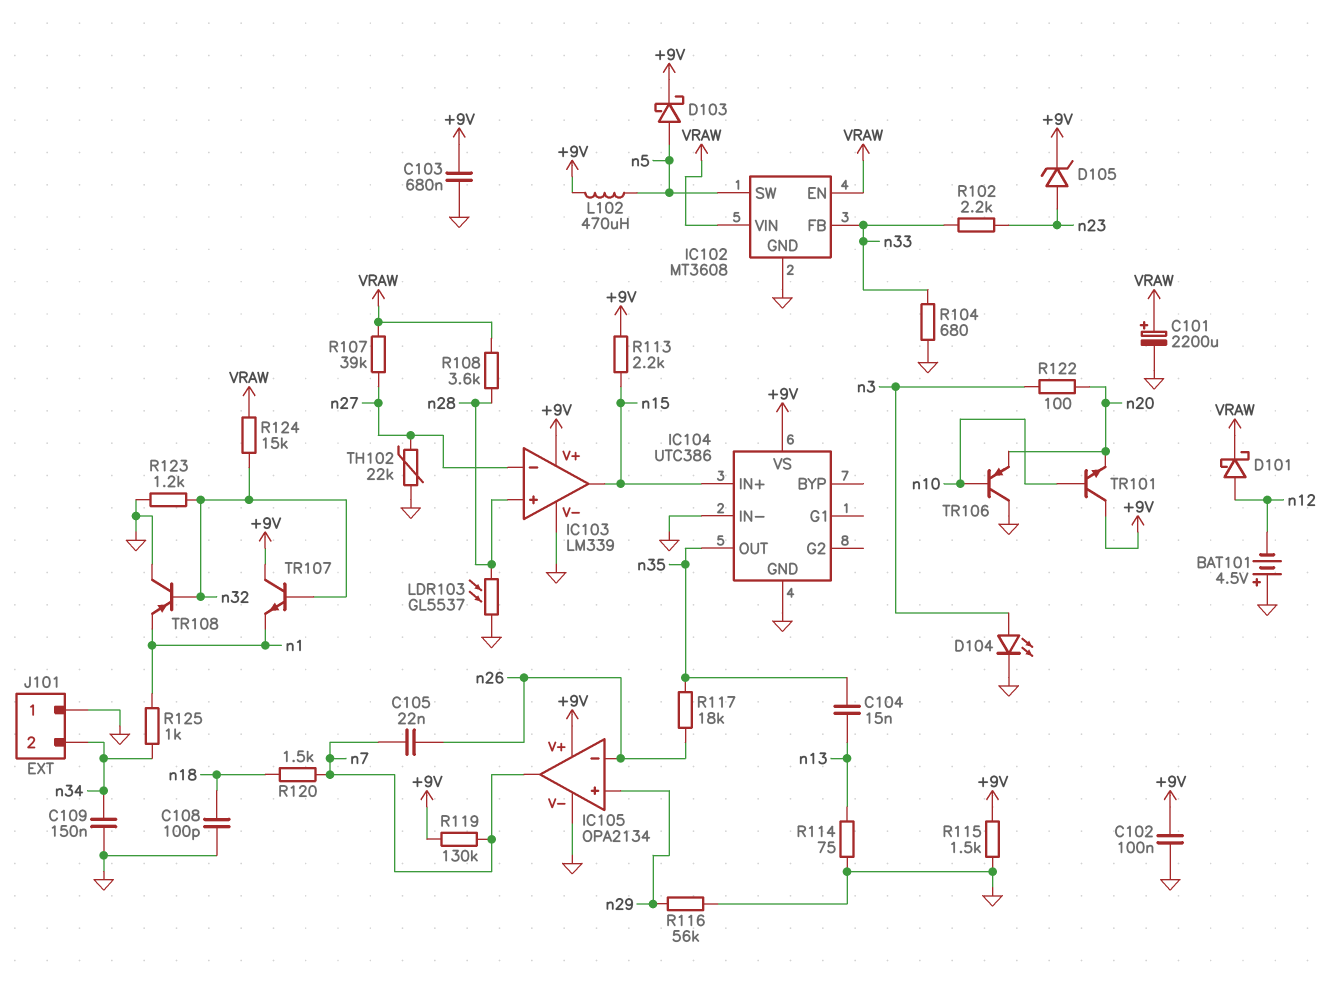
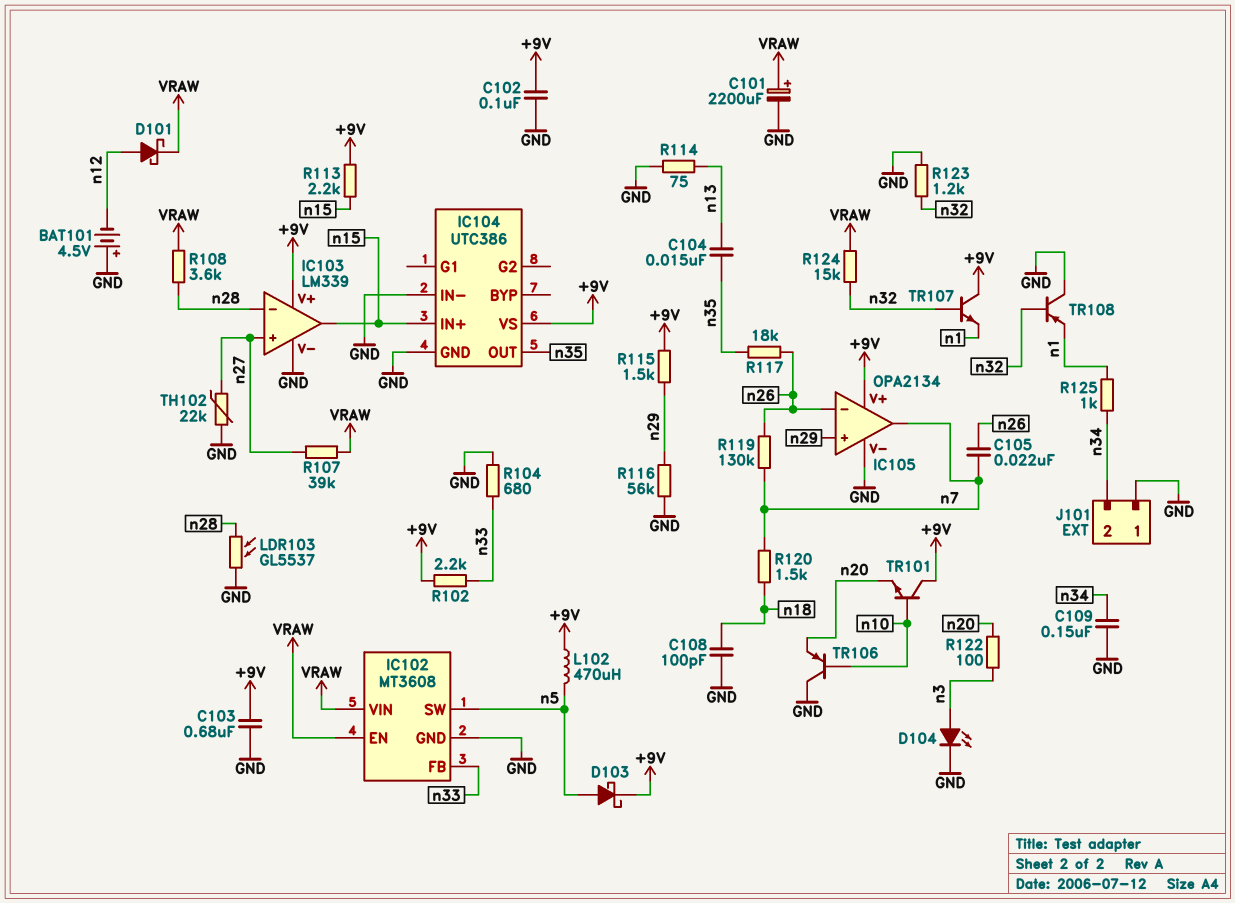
D105: zener (A n23, K +9V) -> none
IC103 pin in+: n28 -> n27
IC103 pin in-: n27 -> n28
R102: 2.2k (n23, n33) -> 2.2k (+9V, n33)
R115: 1.5k (+9V, GND) -> 1.5k (+9V, n29)
R119: 130k (+9V, n7) -> 130k (n7, n26)

